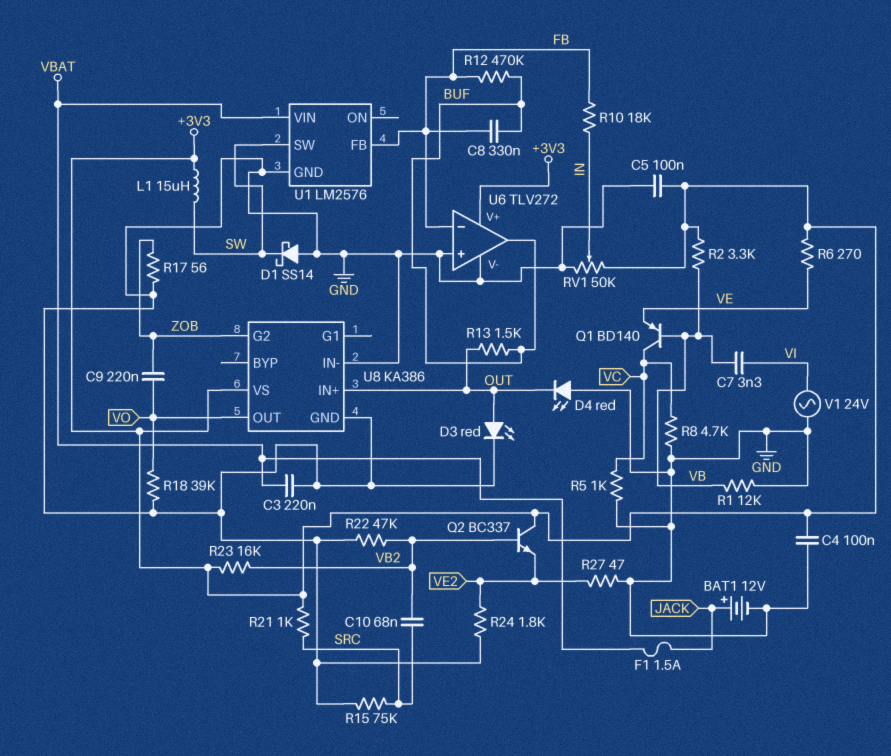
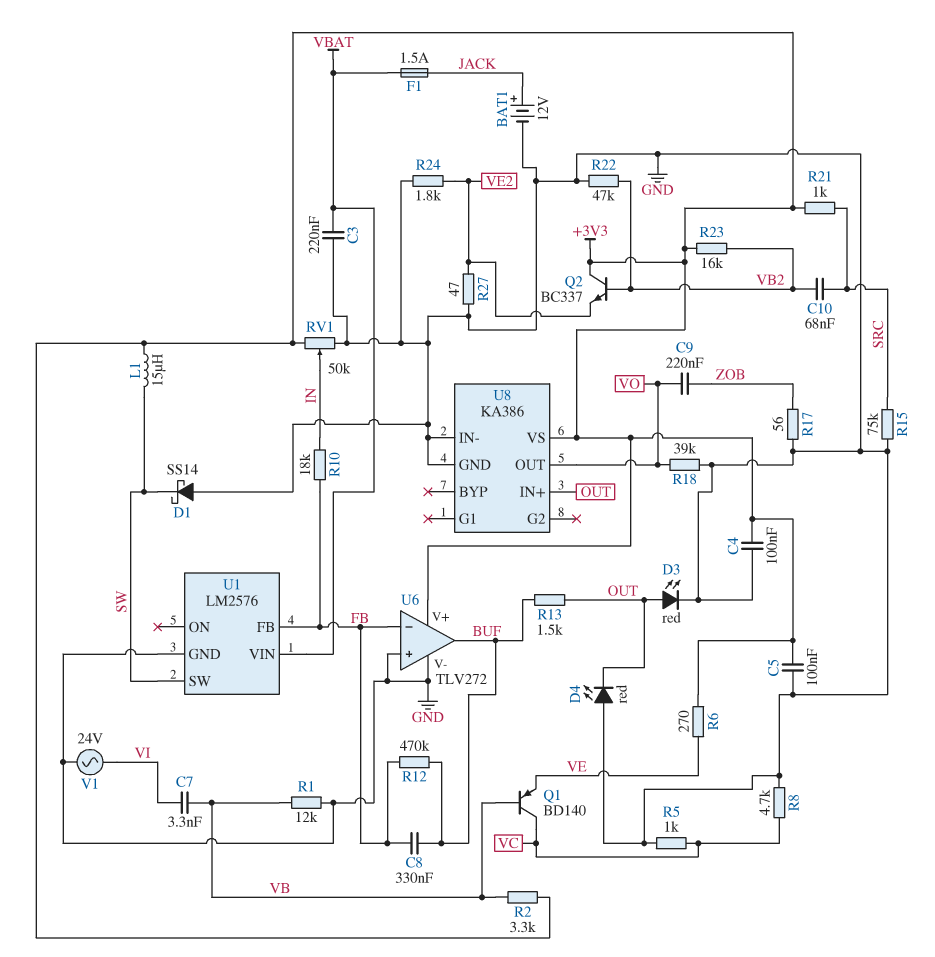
U8 pin G2: ZOB -> none

